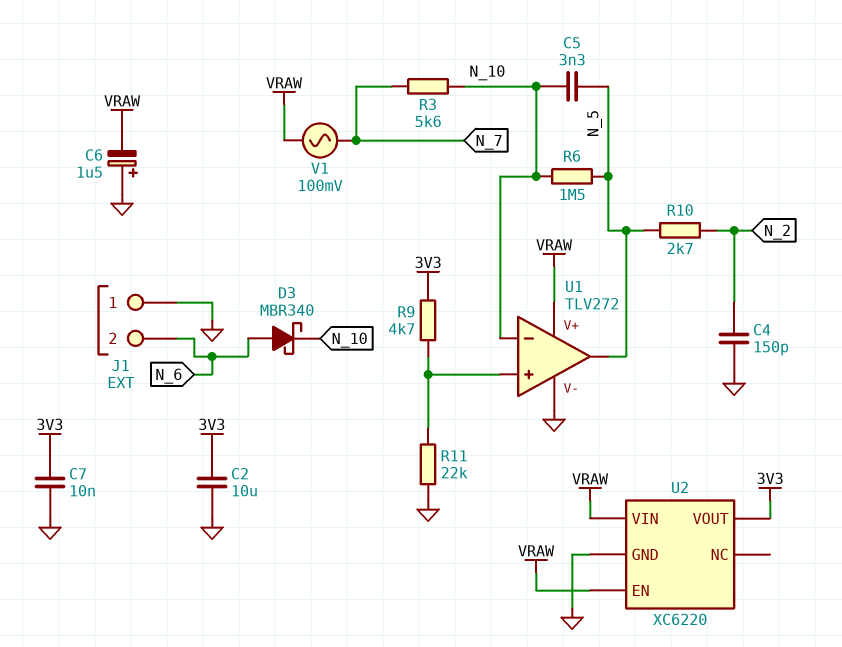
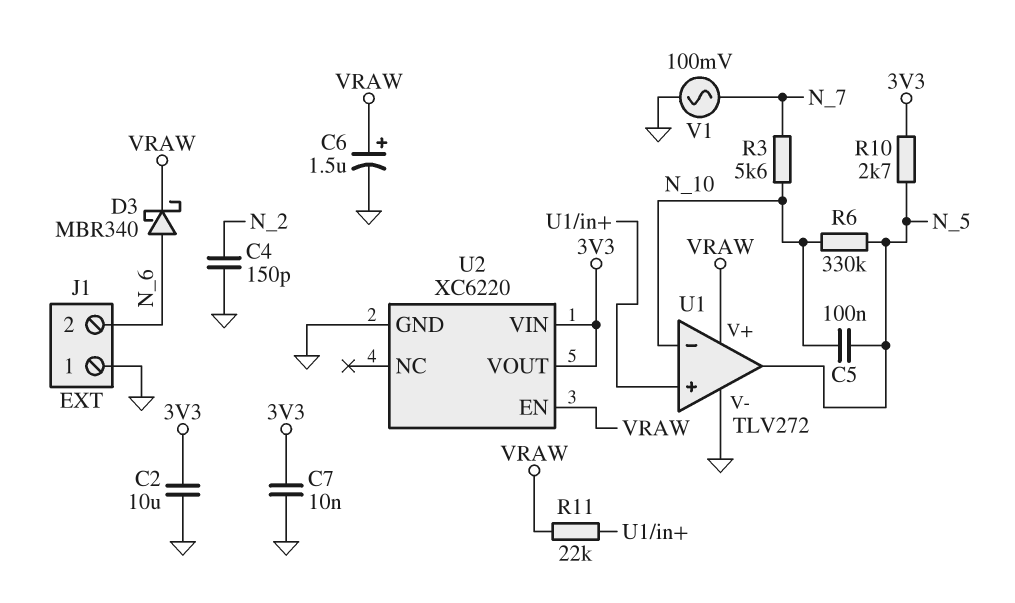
C5: 3.3nF (N_5, N_10) -> 100nF (N_5, N_10)
C6: 1.5uF (plus GND, minus VRAW) -> 1.5uF (plus VRAW, minus GND)
D3: schottky MBR340 (A N_6, K N_10) -> schottky MBR340 (A N_6, K VRAW)
R6: 1.5M (N_5, N_10) -> 330k (N_5, N_10)
R9: 4.7k (3V3, U1/in+) -> none
R10: 2.7k (N_2, N_5) -> 2.7k (3V3, N_5)
R11: 22k (GND, U1/in+) -> 22k (U1/in+, VRAW)
U2 pin VIN: VRAW -> 3V3
V1: AC 100mV (N_7, VRAW) -> AC 100mV (GND, N_7)

